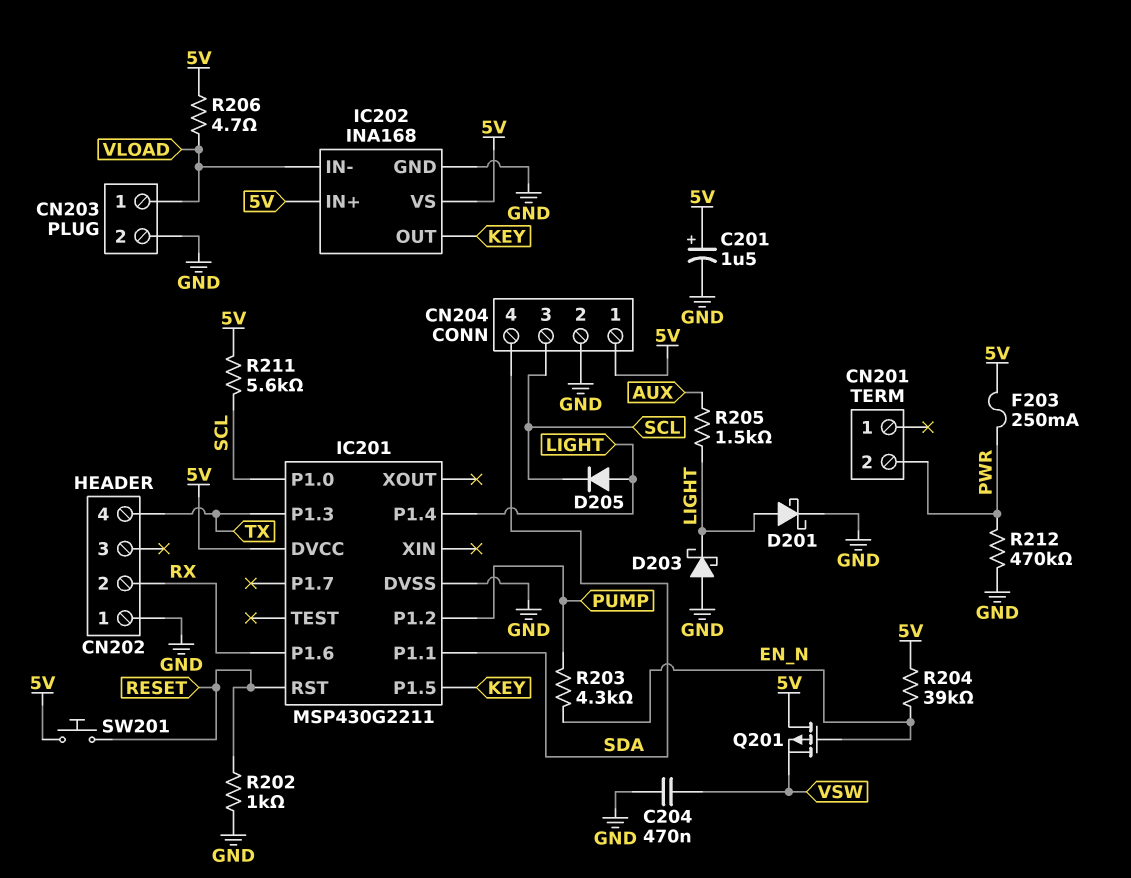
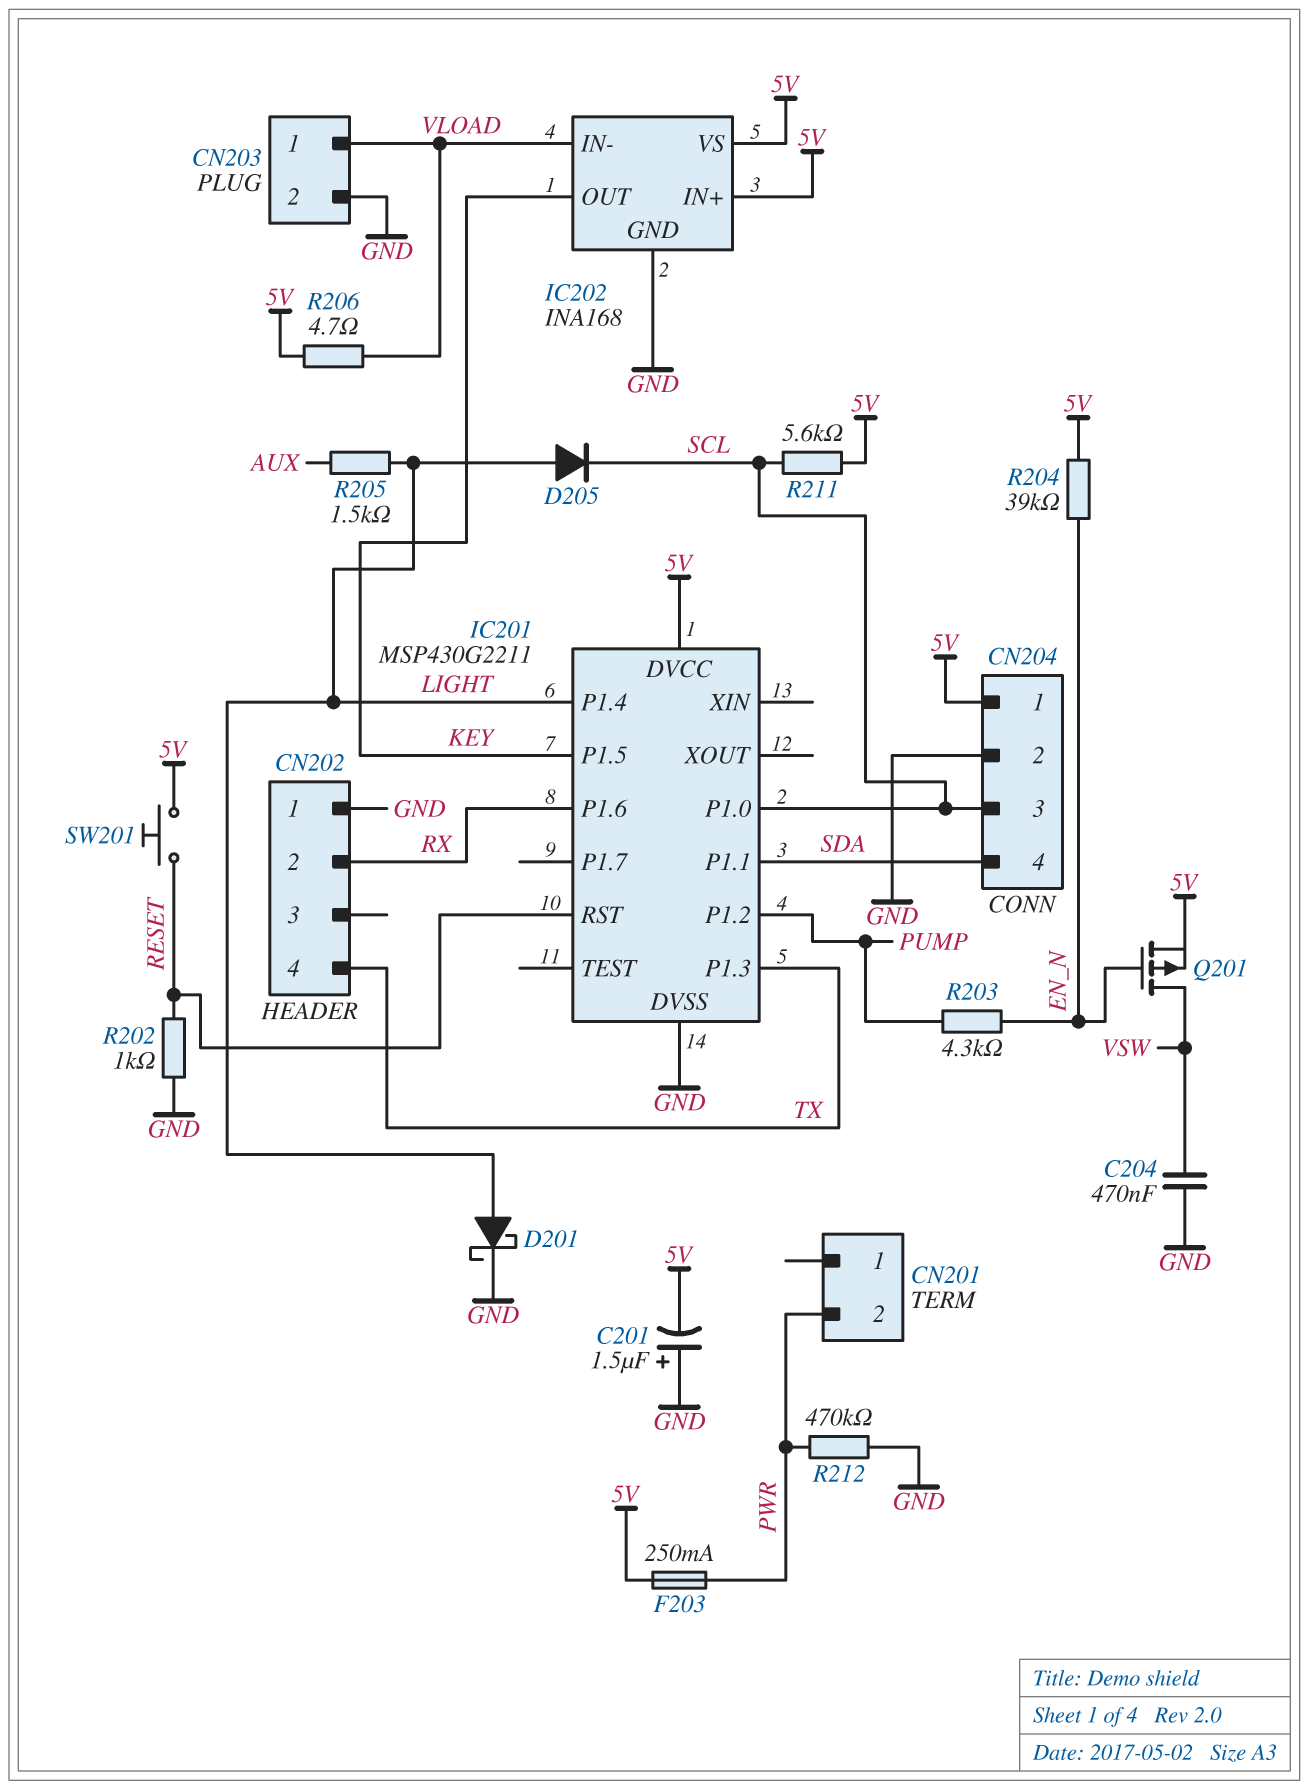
C201: 1.5uF (plus 5V, minus GND) -> 1.5uF (plus GND, minus 5V)
D203: schottky (A GND, K LIGHT) -> none
Q201: PMOS (G EN_N, D 5V, S VSW) -> PMOS (G EN_N, D VSW, S 5V)

